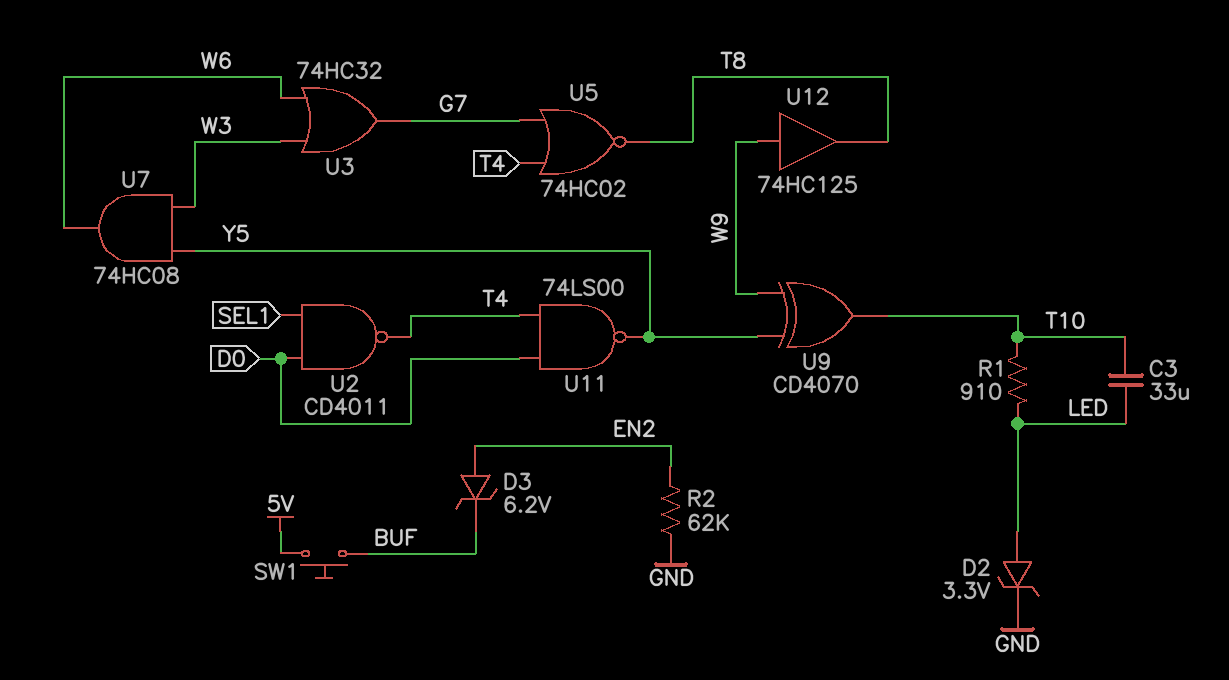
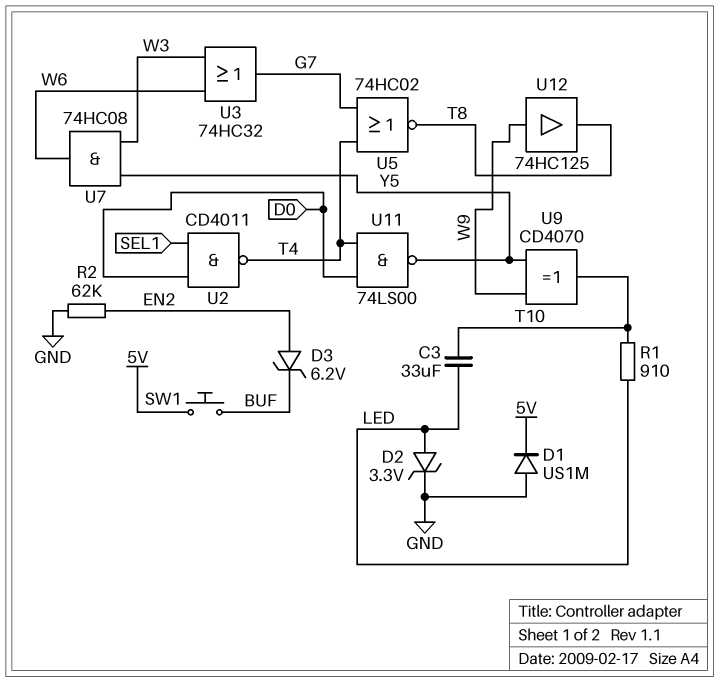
D1: none -> diode US1M (A GND, K 5V)

